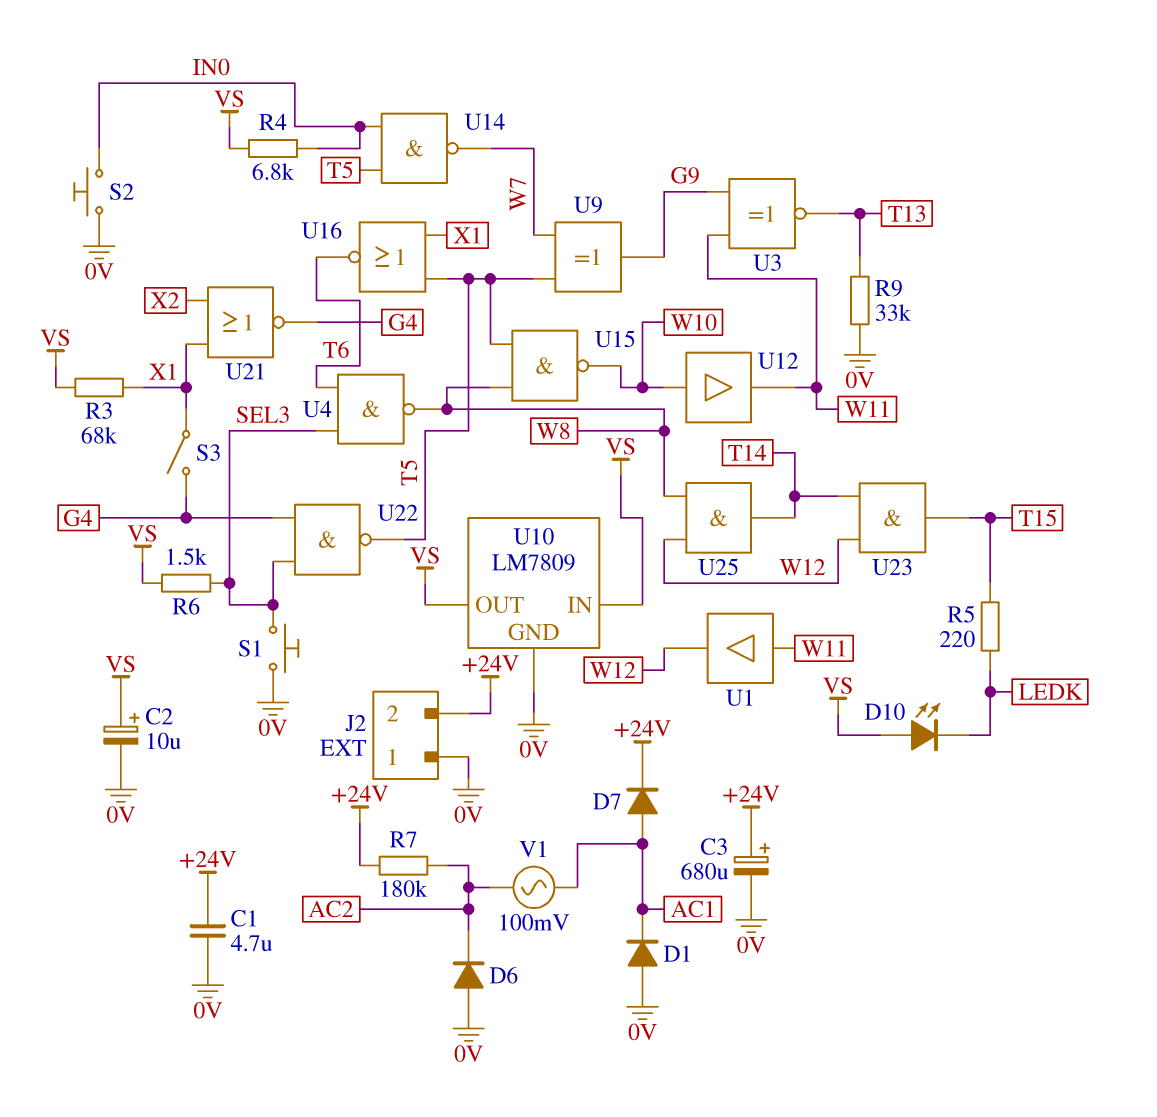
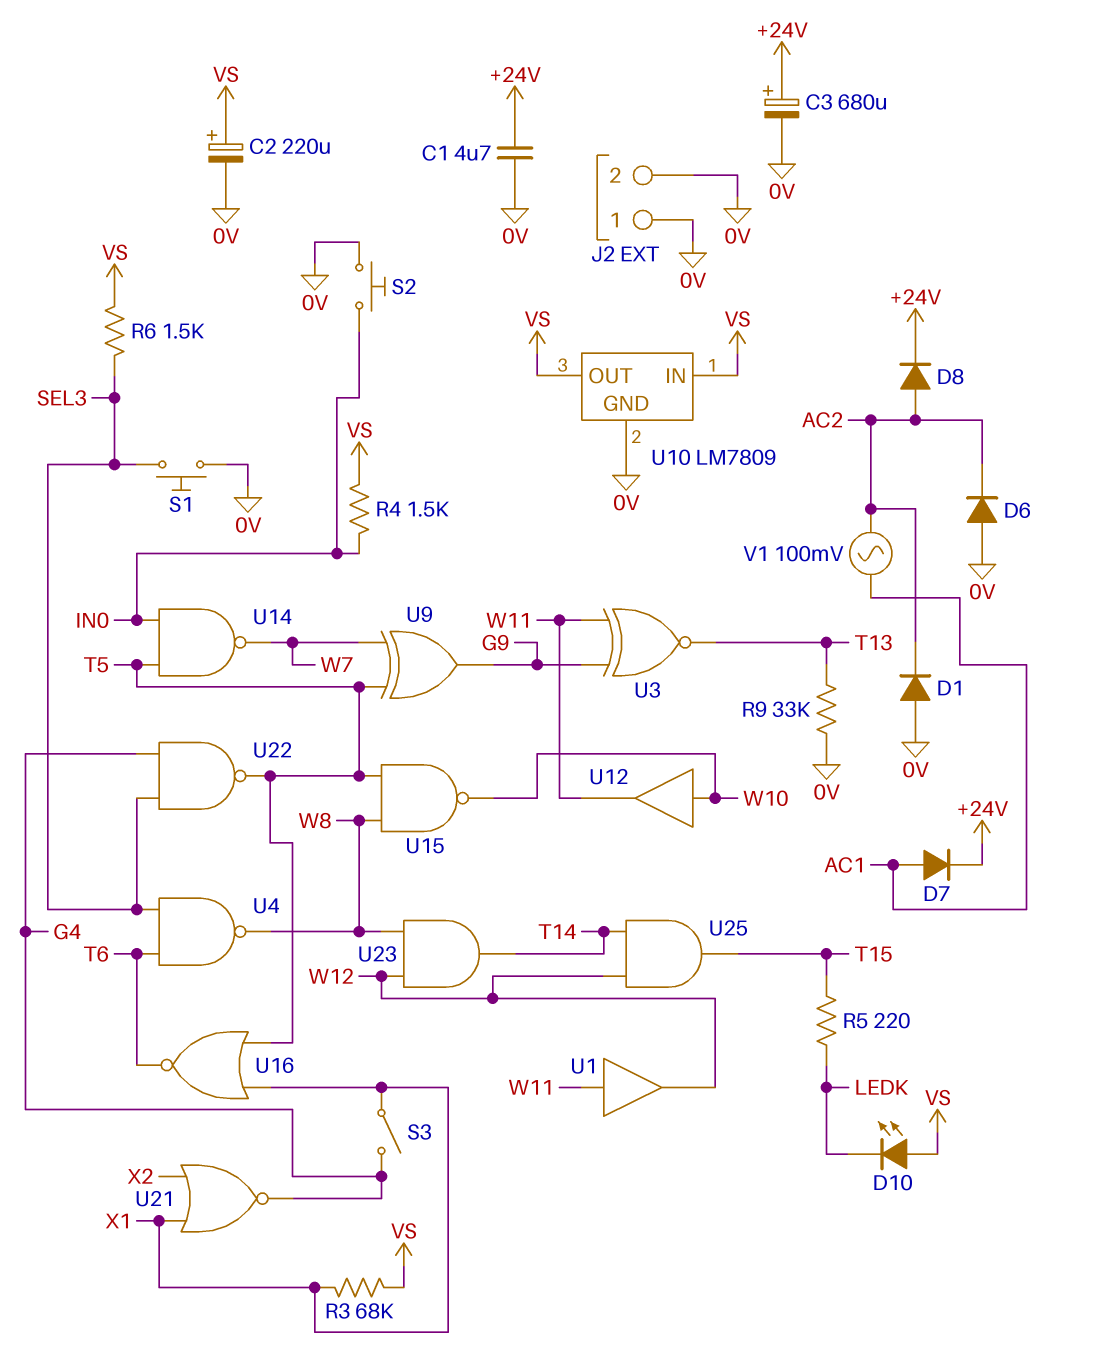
C2: 10uF (plus VS, minus 0V) -> 220uF (plus VS, minus 0V)
D1: diode (A 0V, K AC1) -> diode (A 0V, K AC2)
D8: none -> diode (A AC2, K +24V)
J2 pin 2: +24V -> 0V
R4: 6.8k (IN0, VS) -> 1.5k (IN0, VS)
R7: 180k (+24V, AC2) -> none
U23: AND (in T14, in W12, out T15) -> AND (in W8, in W12, out T14)
U25: AND (in W8, in W12, out T14) -> AND (in T14, in W12, out T15)

